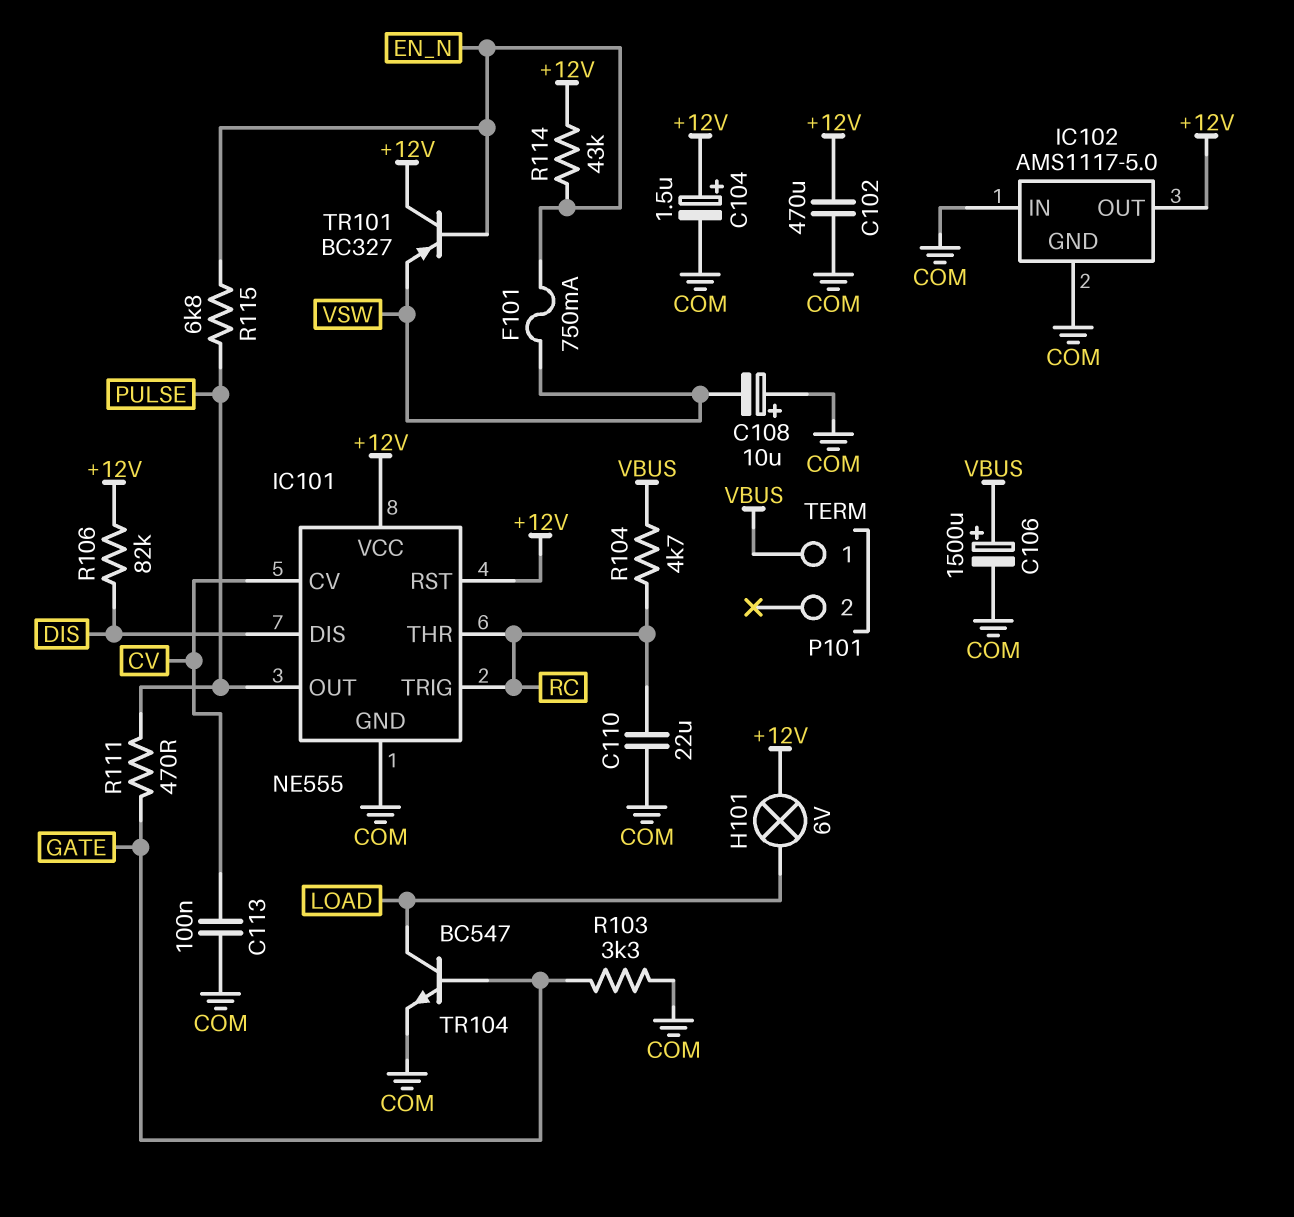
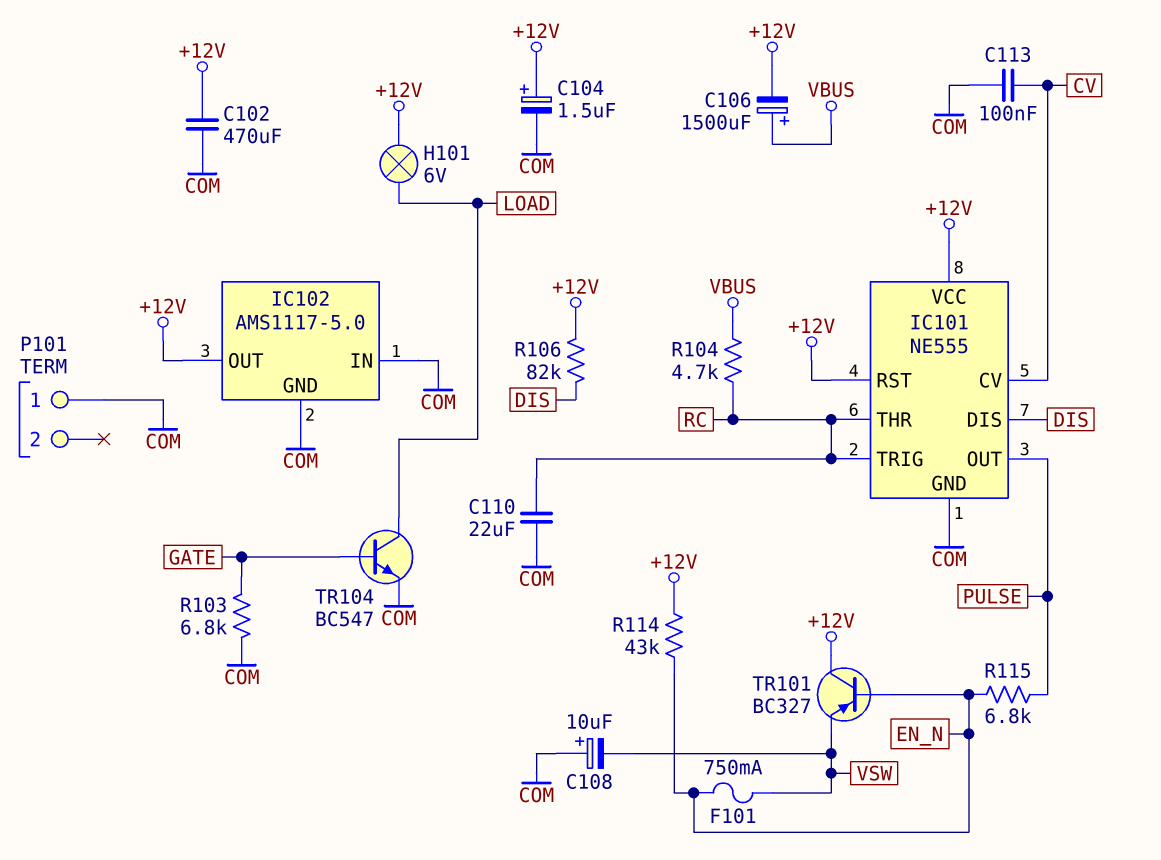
C106: 1500uF (plus VBUS, minus COM) -> 1500uF (plus VBUS, minus +12V)
P101 pin 1: VBUS -> COM
R103: 3.3k (COM, GATE) -> 6.8k (COM, GATE)
R111: 470 (GATE, PULSE) -> none

